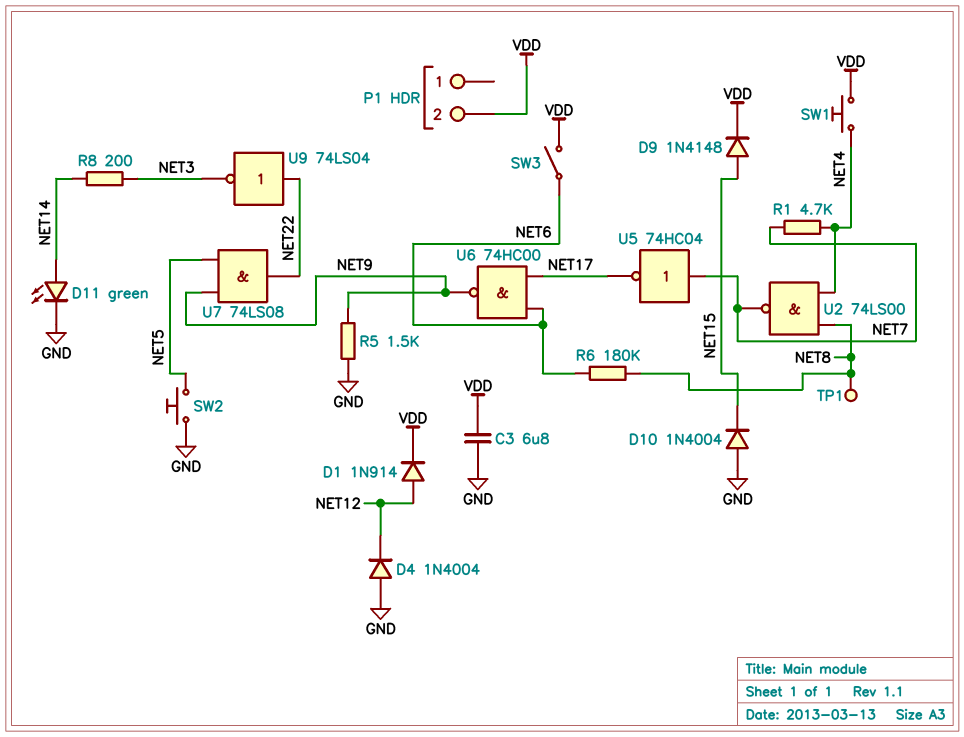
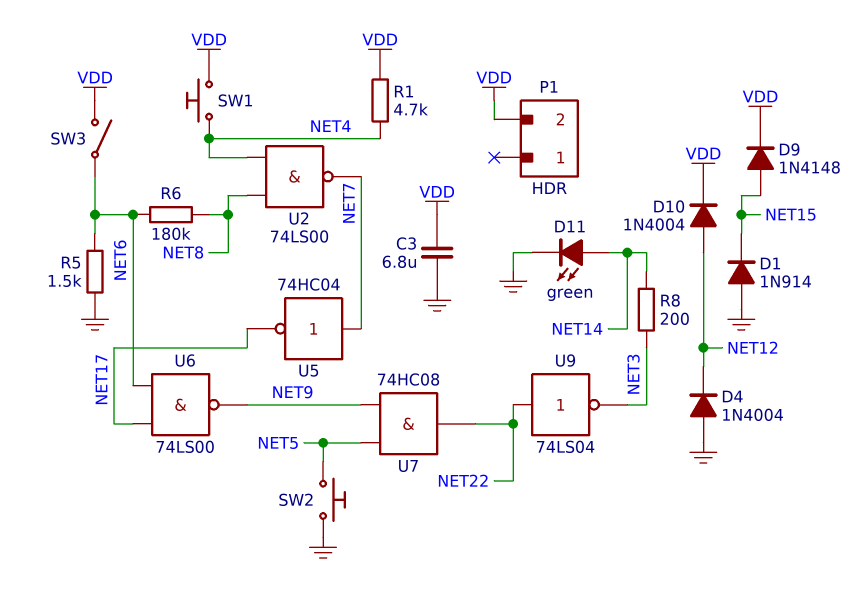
D1: diode 1N914 (A NET12, K VDD) -> diode 1N914 (A GND, K NET15)
D10: diode 1N4004 (A GND, K NET15) -> diode 1N4004 (A NET12, K VDD)
R1: 4.7k (NET4, NET7) -> 4.7k (NET4, VDD)
R5: 1.5k (GND, NET9) -> 1.5k (GND, NET6)
TP1: test point (NET8) -> none
U6: NAND 74HC00 (in NET6, in NET17, out NET9) -> NAND 74LS00 (in NET6, in NET17, out NET9)
U7: AND 74LS08 (in NET5, in NET9, out NET22) -> AND 74HC08 (in NET5, in NET9, out NET22)

